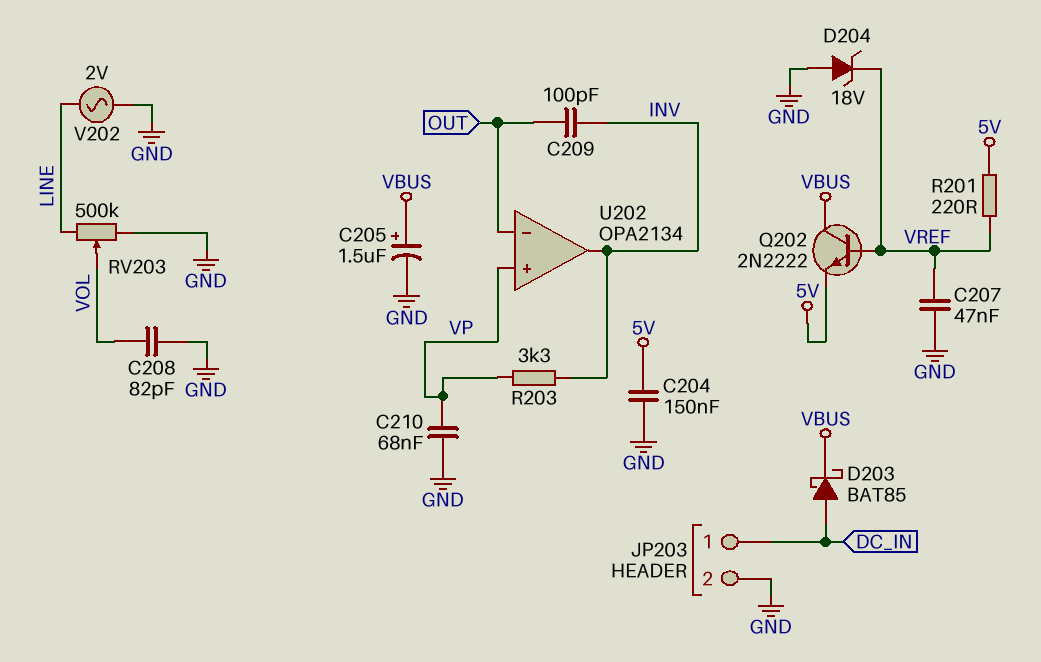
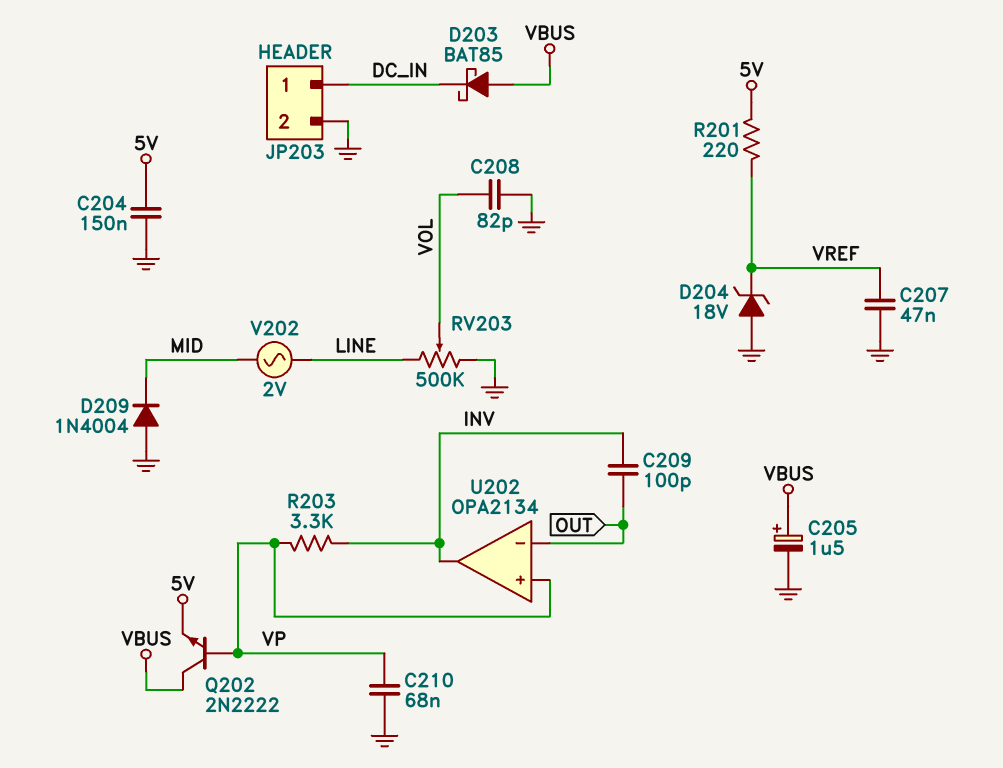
D203: schottky BAT85 (A DC_IN, K VBUS) -> schottky BAT85 (A VBUS, K DC_IN)
D209: none -> diode 1N4004 (A GND, K MID)
Q202: NPN 2N2222 (B VREF, C VBUS, E 5V) -> NPN 2N2222 (B VP, C VBUS, E 5V)
V202: AC 2V (GND, LINE) -> AC 2V (LINE, MID)

